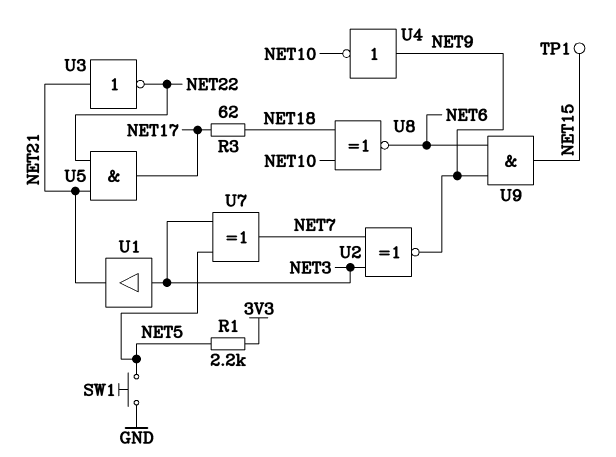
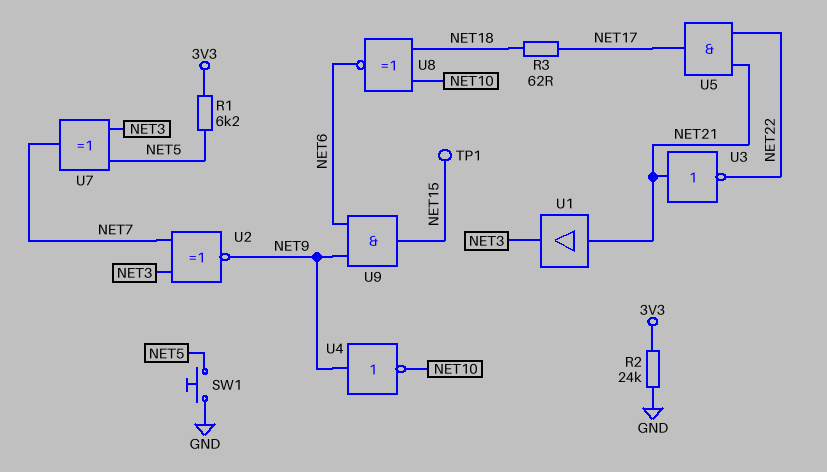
R1: 2.2k (3V3, NET5) -> 6.2k (3V3, NET5)
R2: none -> 24k (3V3, GND)
U1: buffer (in NET3, out NET21) -> buffer (in NET21, out NET3)

